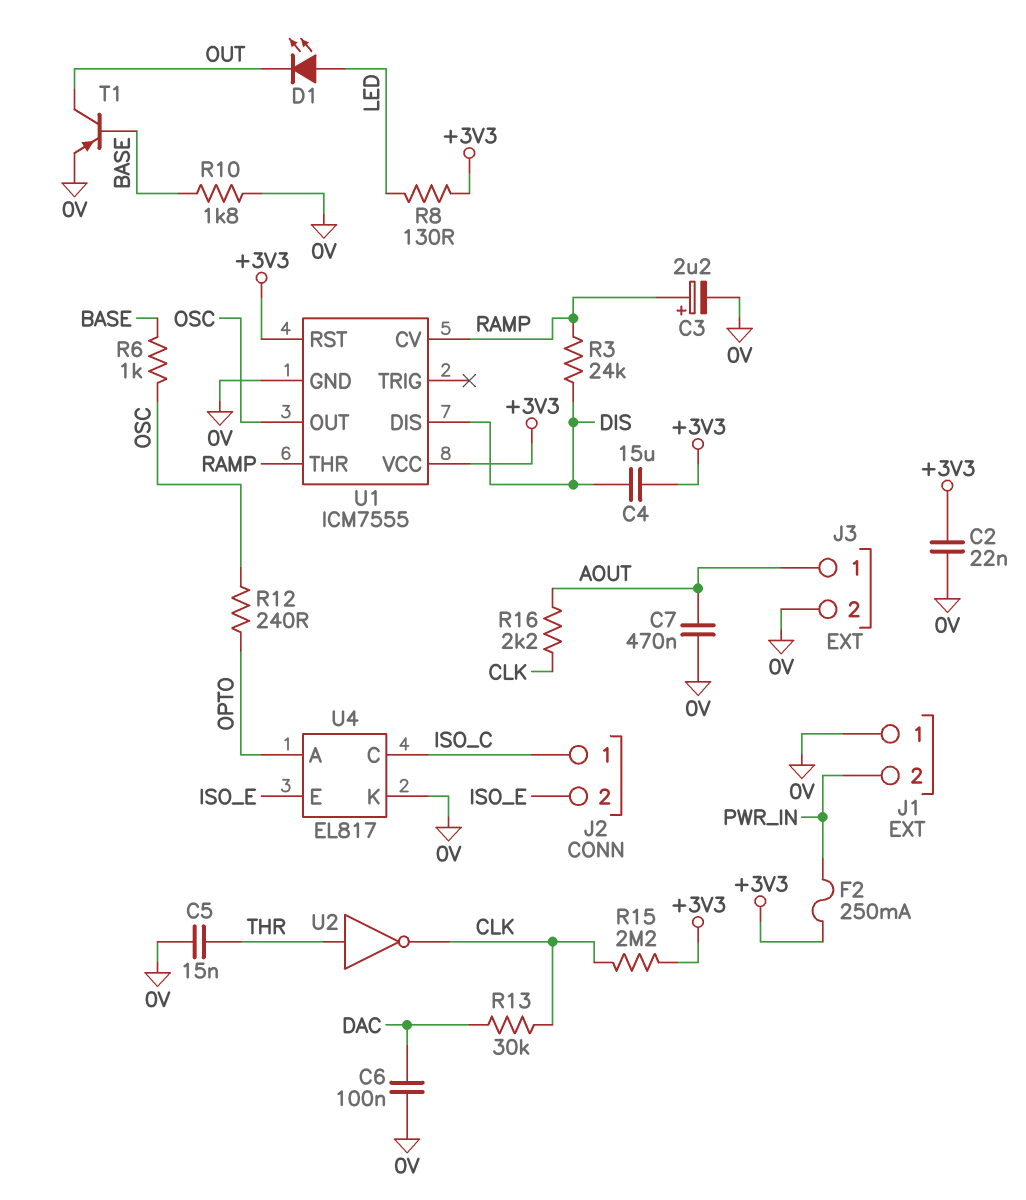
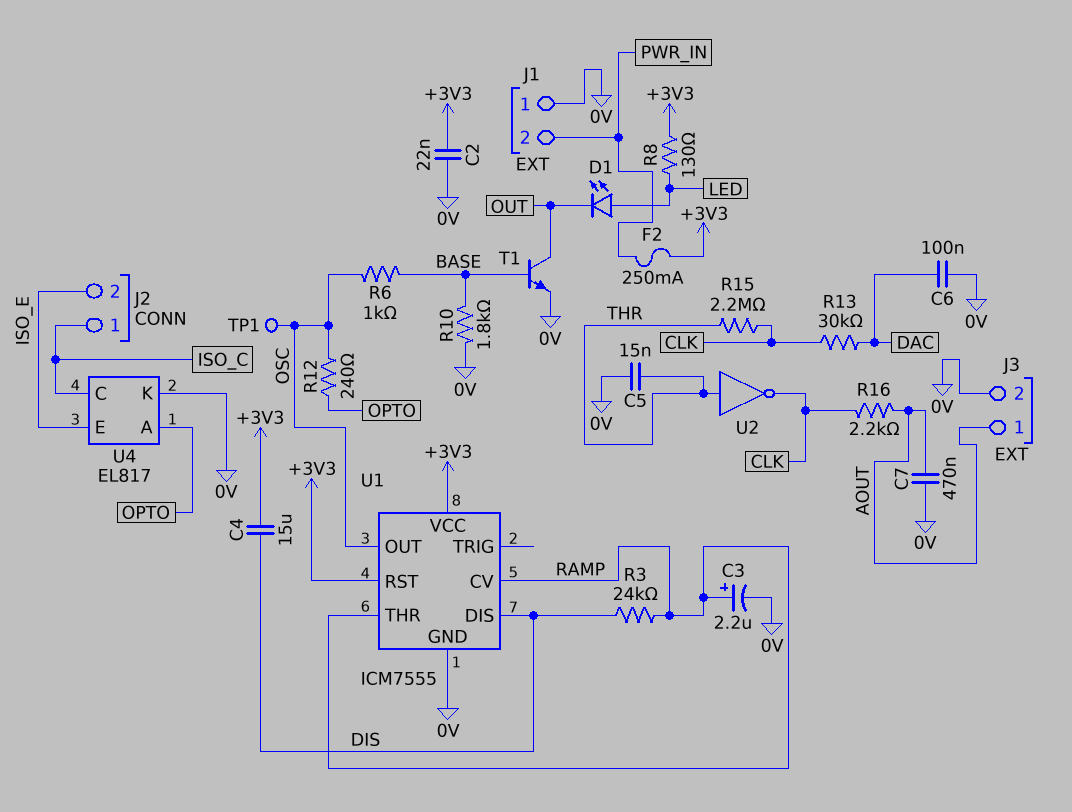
R15: 2.2M (+3V3, CLK) -> 2.2M (CLK, THR)
T1: PNP (B BASE, C OUT, E 0V) -> NPN (B BASE, C OUT, E 0V)
TP1: none -> test point (OSC)

